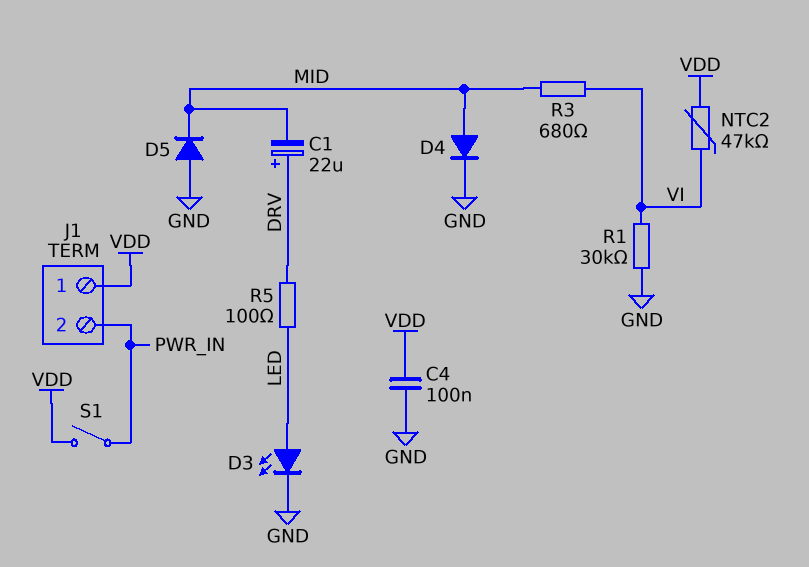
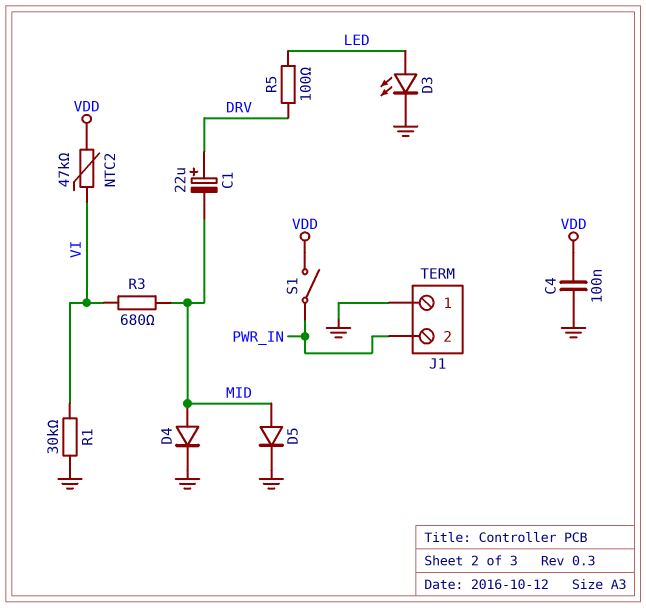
D5: diode (A GND, K MID) -> diode (A MID, K GND)
J1 pin 1: VDD -> GND

